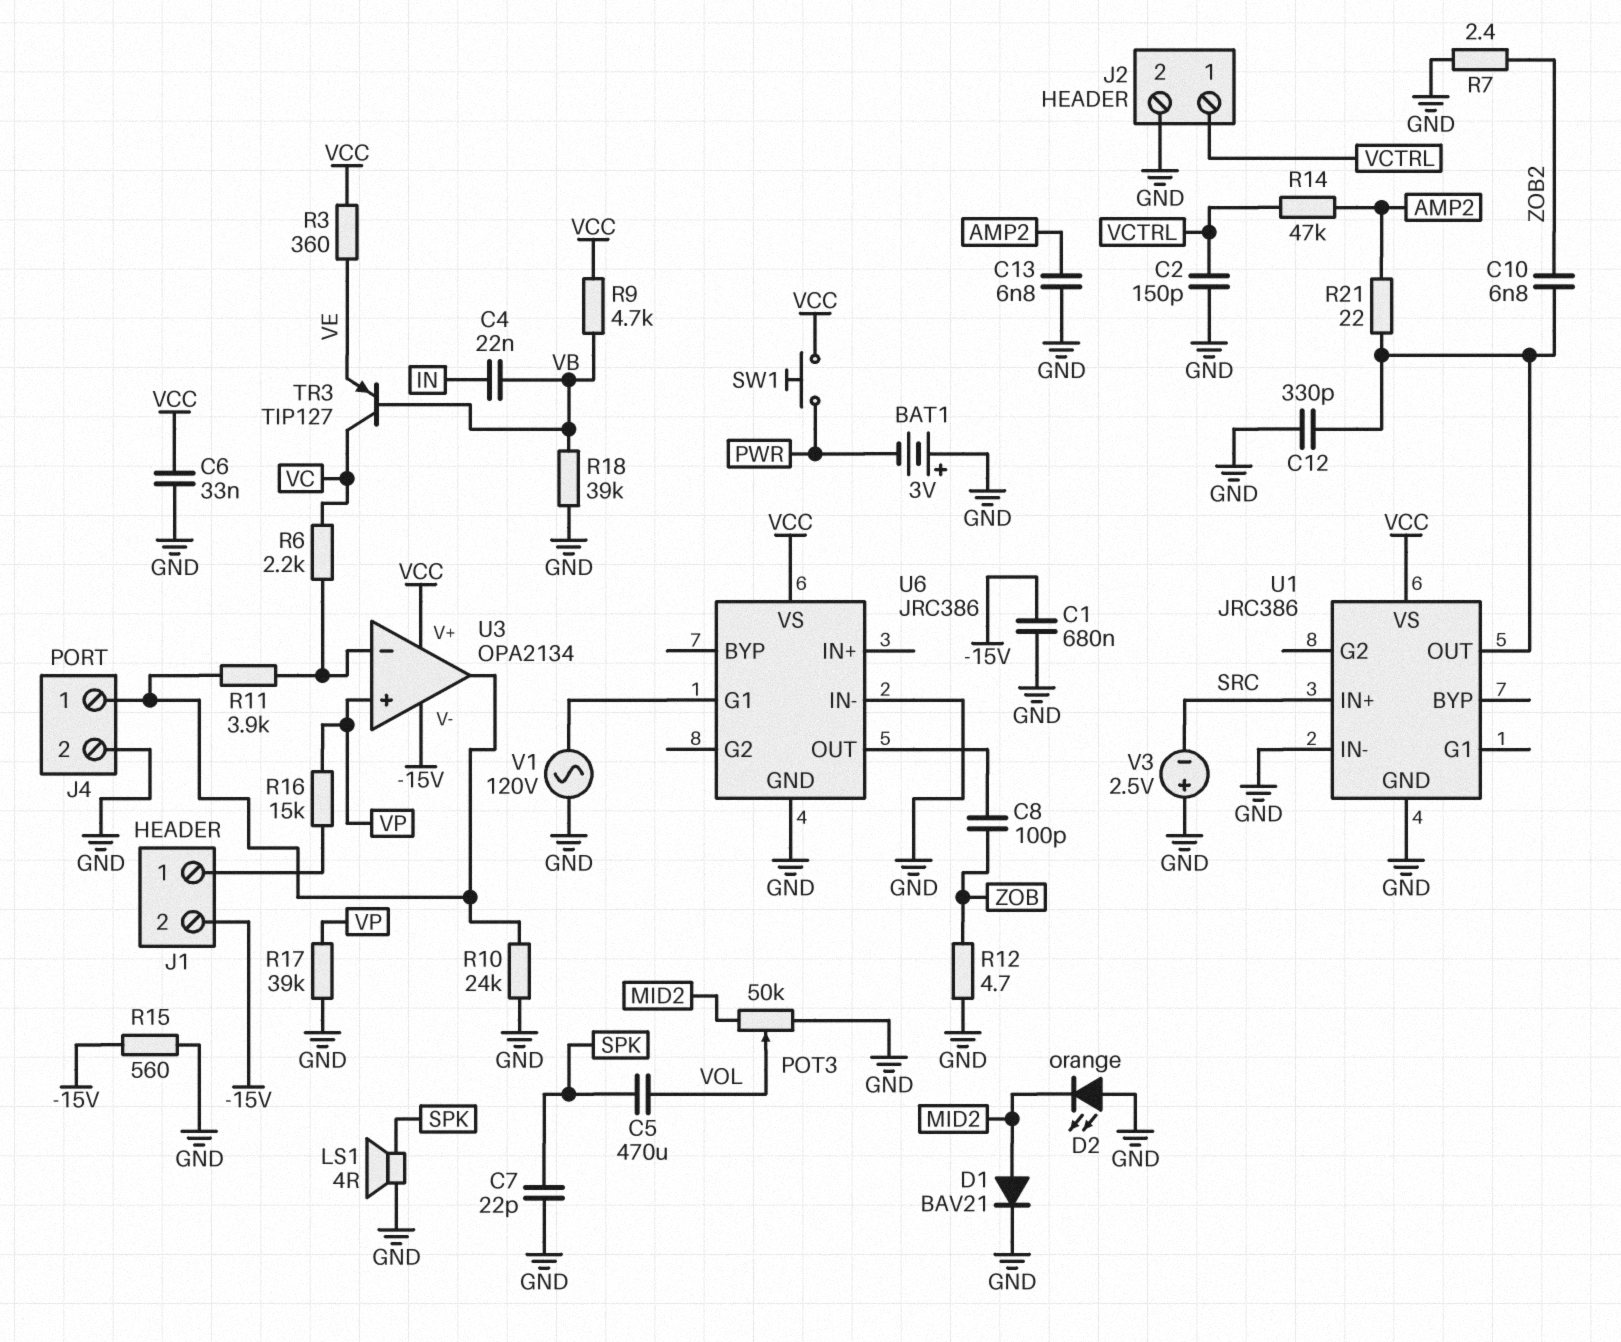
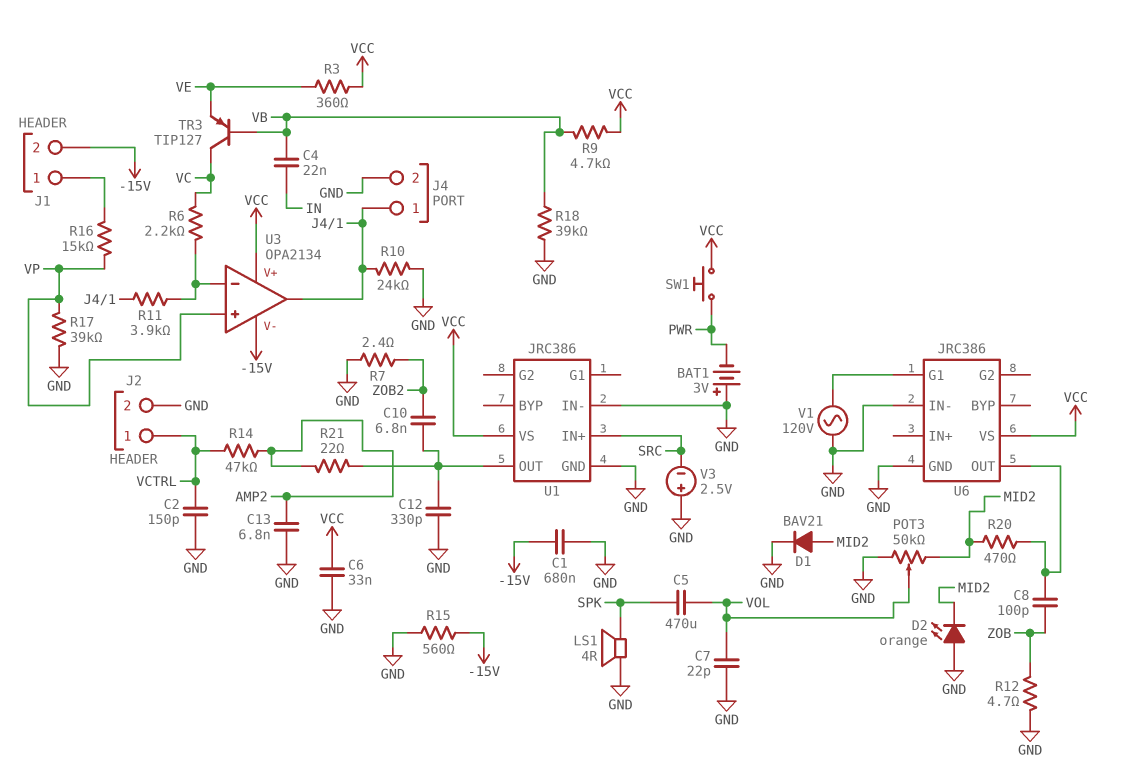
C7: 22pF (GND, SPK) -> 22pF (GND, VOL)
R20: none -> 470 (MID2, U6/OUT)

